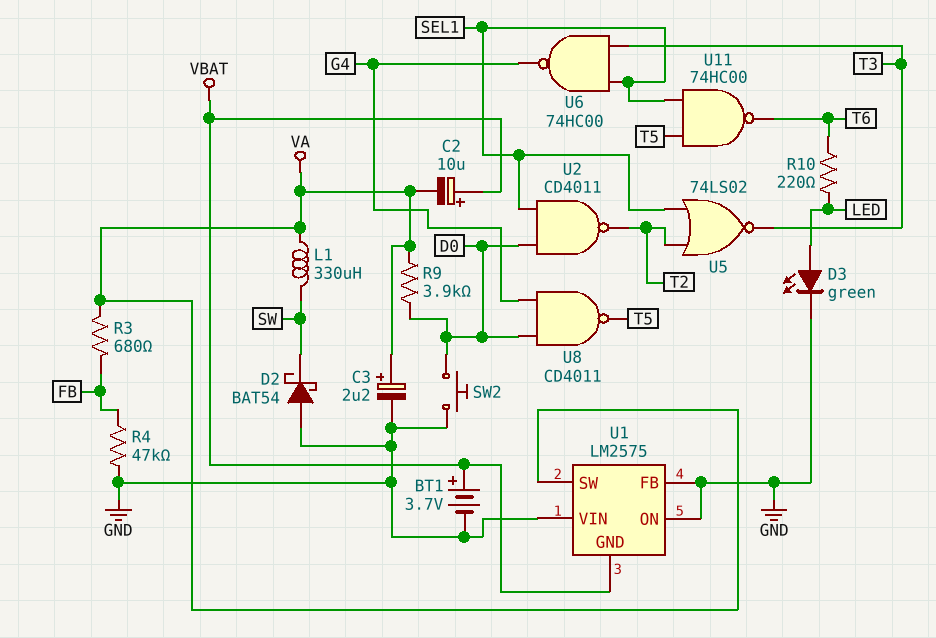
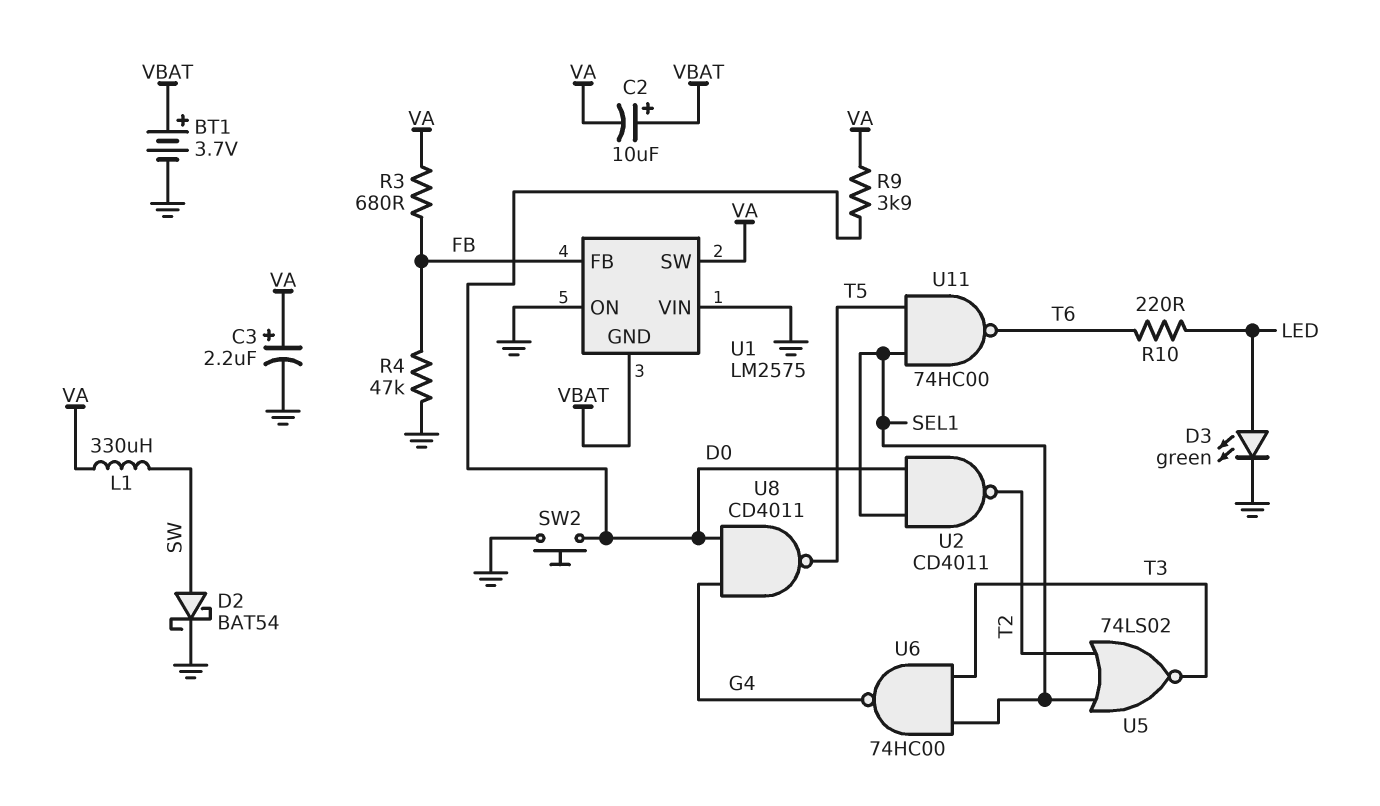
D2: schottky BAT54 (A GND, K SW) -> schottky BAT54 (A SW, K GND)
U1 pin FB: GND -> FB

